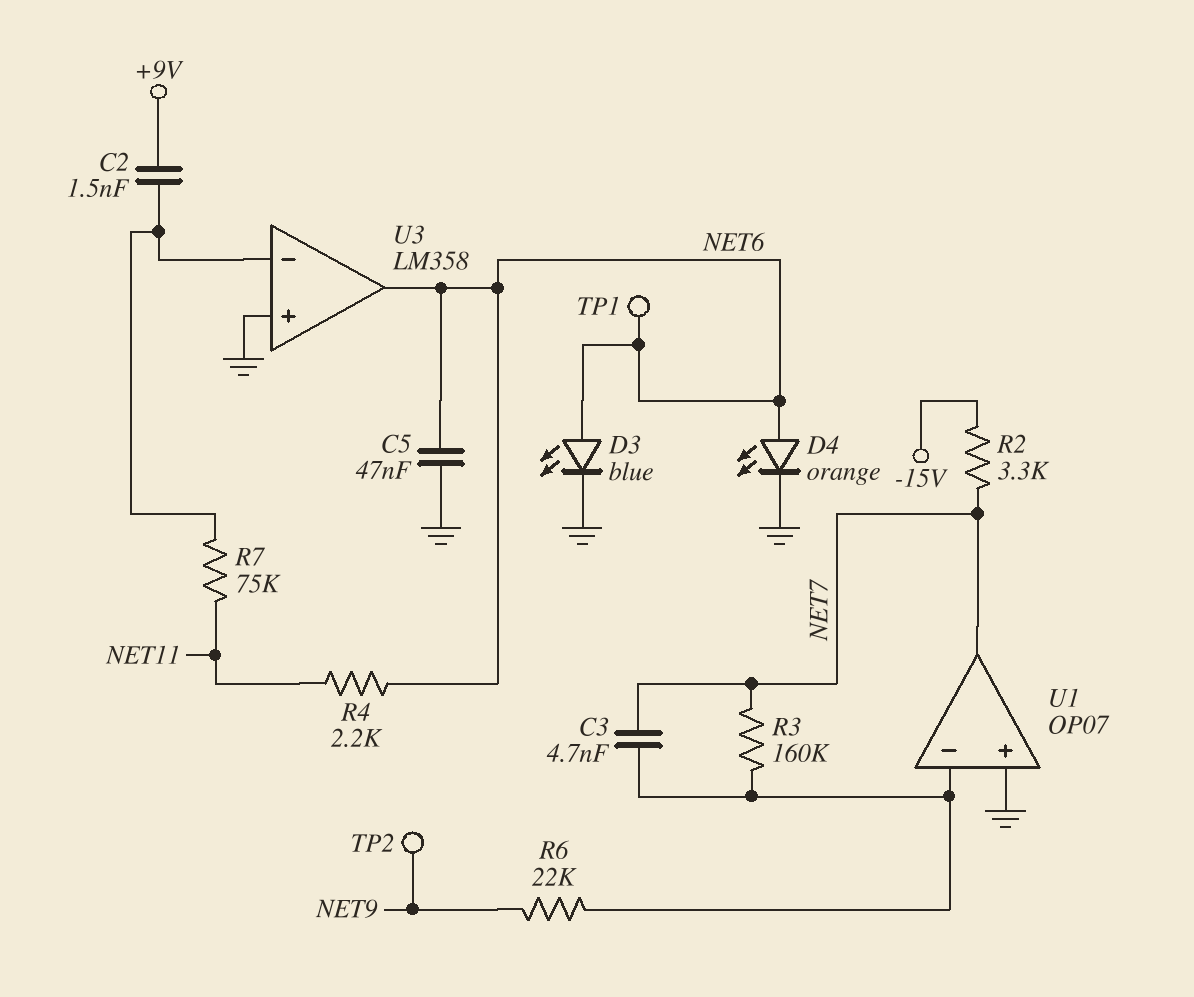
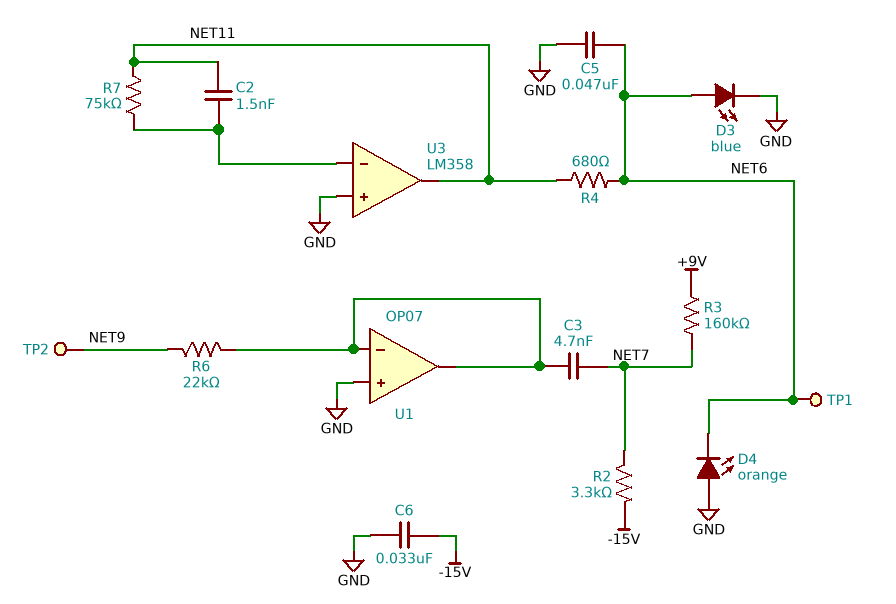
C2: 1.5nF (+9V, U3/in-) -> 1.5nF (NET11, U3/in-)
C6: none -> 33nF (-15V, GND)
D4: LED orange (A NET6, K GND) -> LED orange (A GND, K NET6)
R3: 160k (NET7, U1/in-) -> 160k (+9V, NET7)
R4: 2.2k (NET6, NET11) -> 680 (NET6, NET11)
U1 pin out: NET7 -> U1/in-
U3 pin out: NET6 -> NET11

